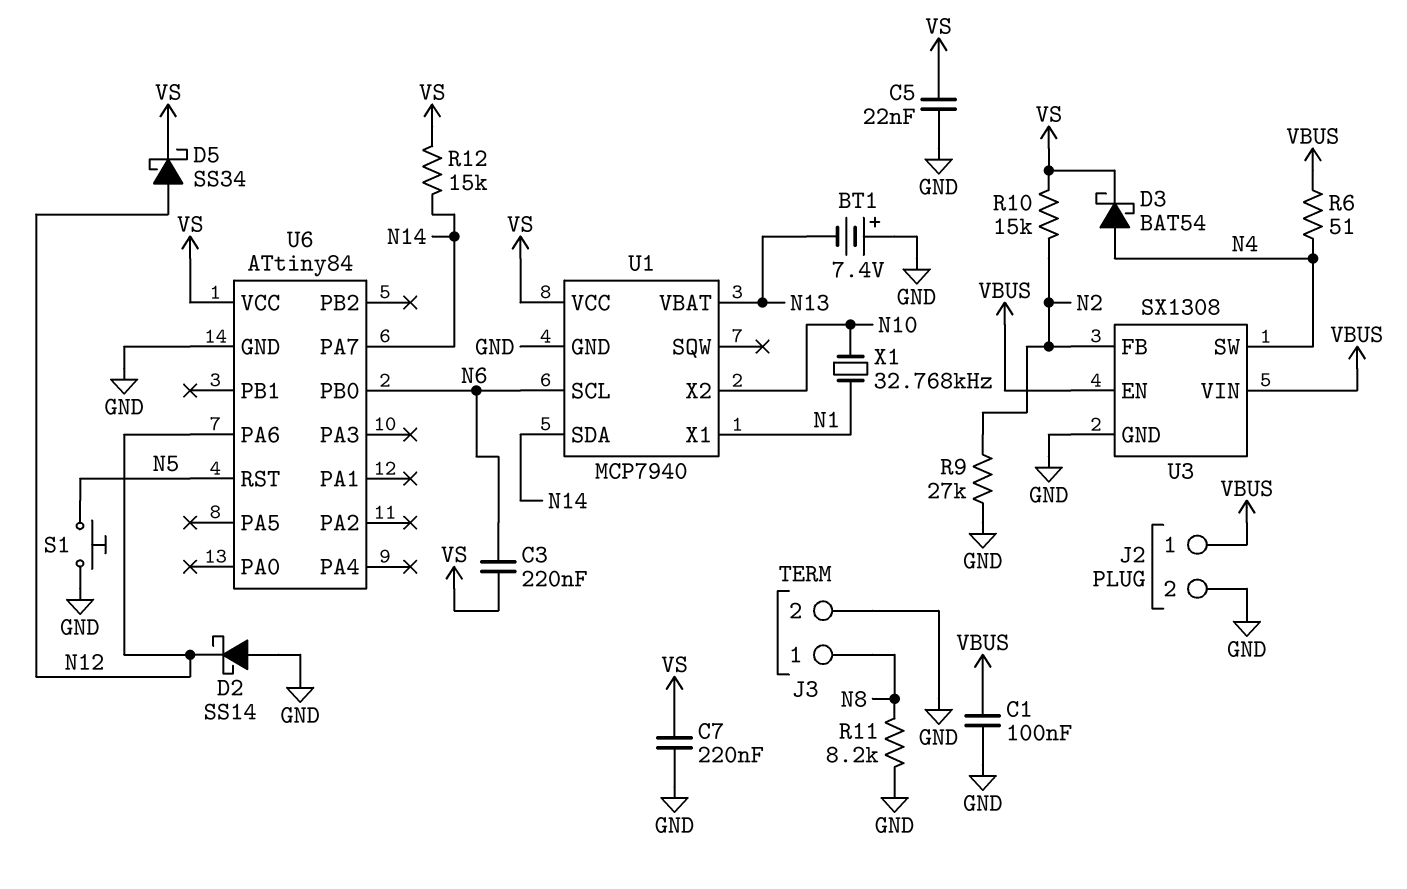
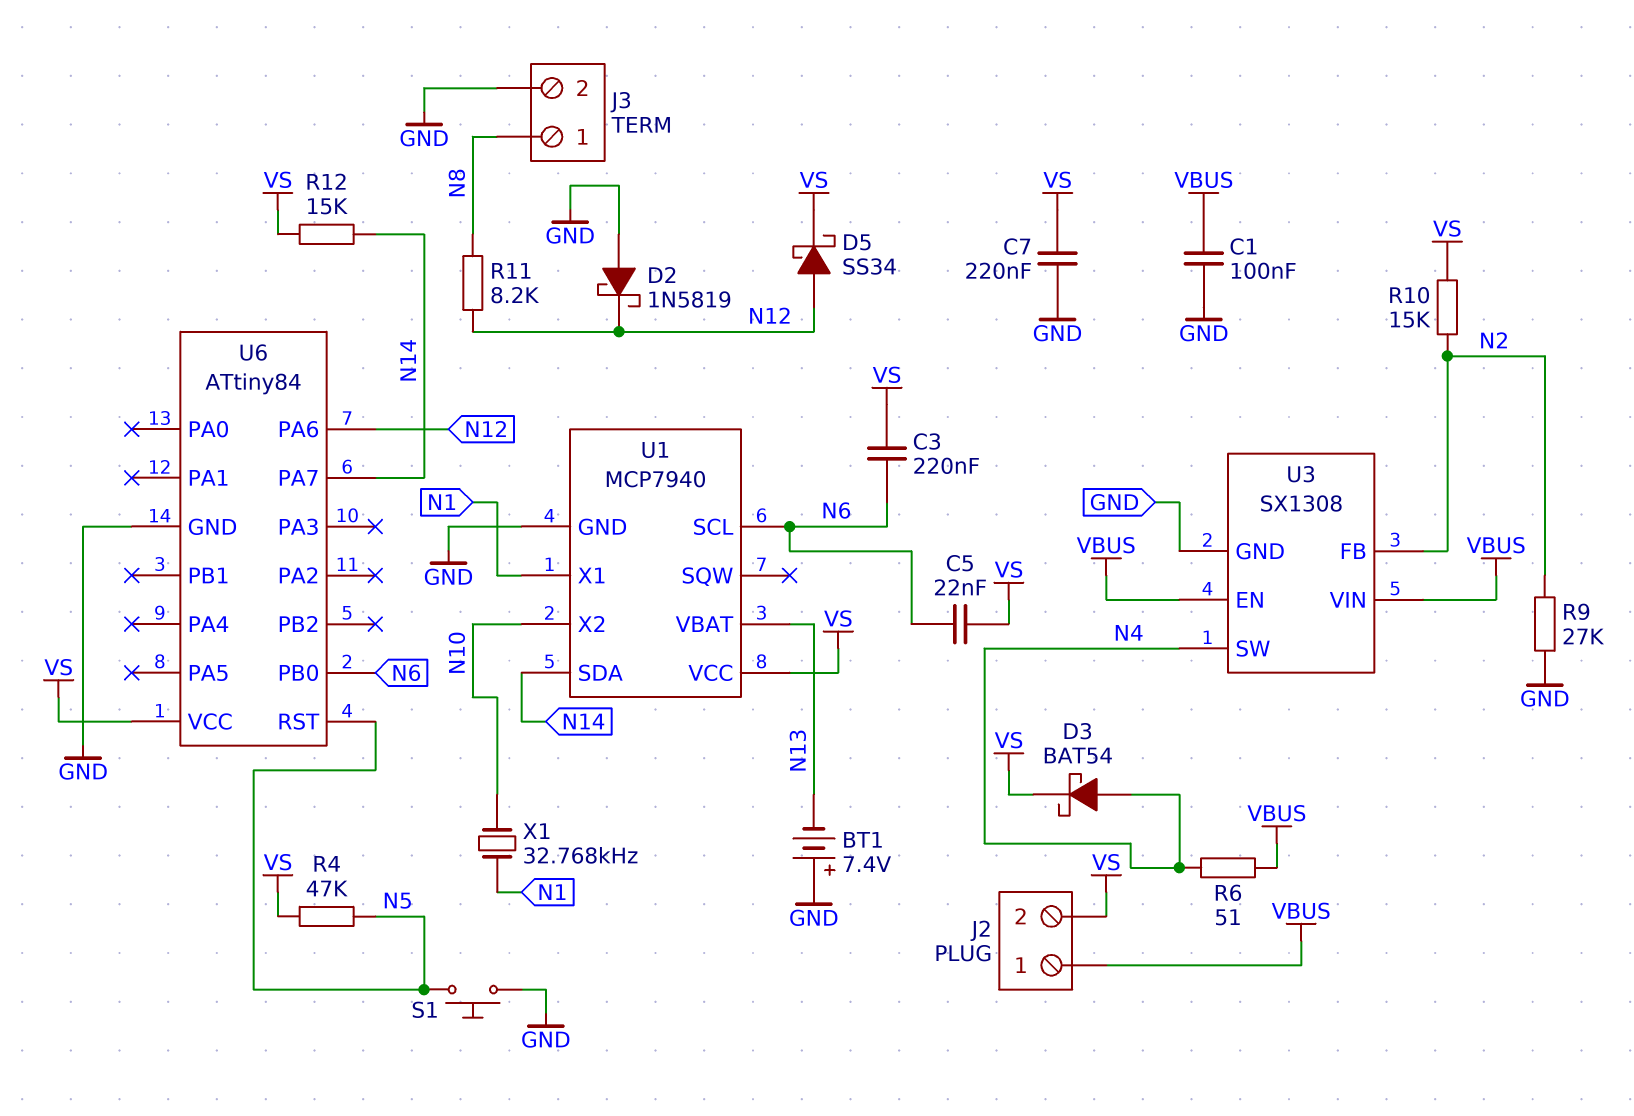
C5: 22nF (GND, VS) -> 22nF (N6, VS)
D2: schottky SS14 (A GND, K N12) -> schottky 1N5819 (A GND, K N12)
J2 pin 2: GND -> VS
R4: none -> 47k (N5, VS)
R11: 8.2k (GND, N8) -> 8.2k (N8, N12)

